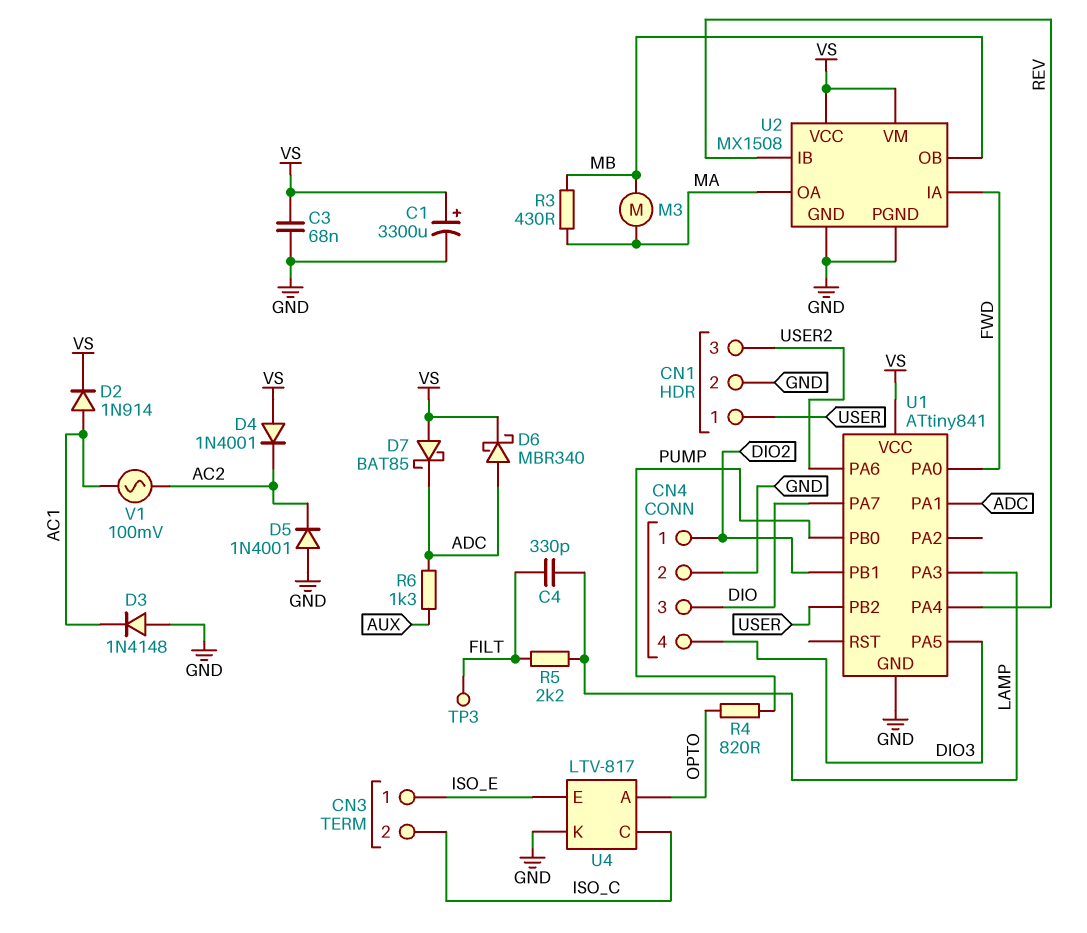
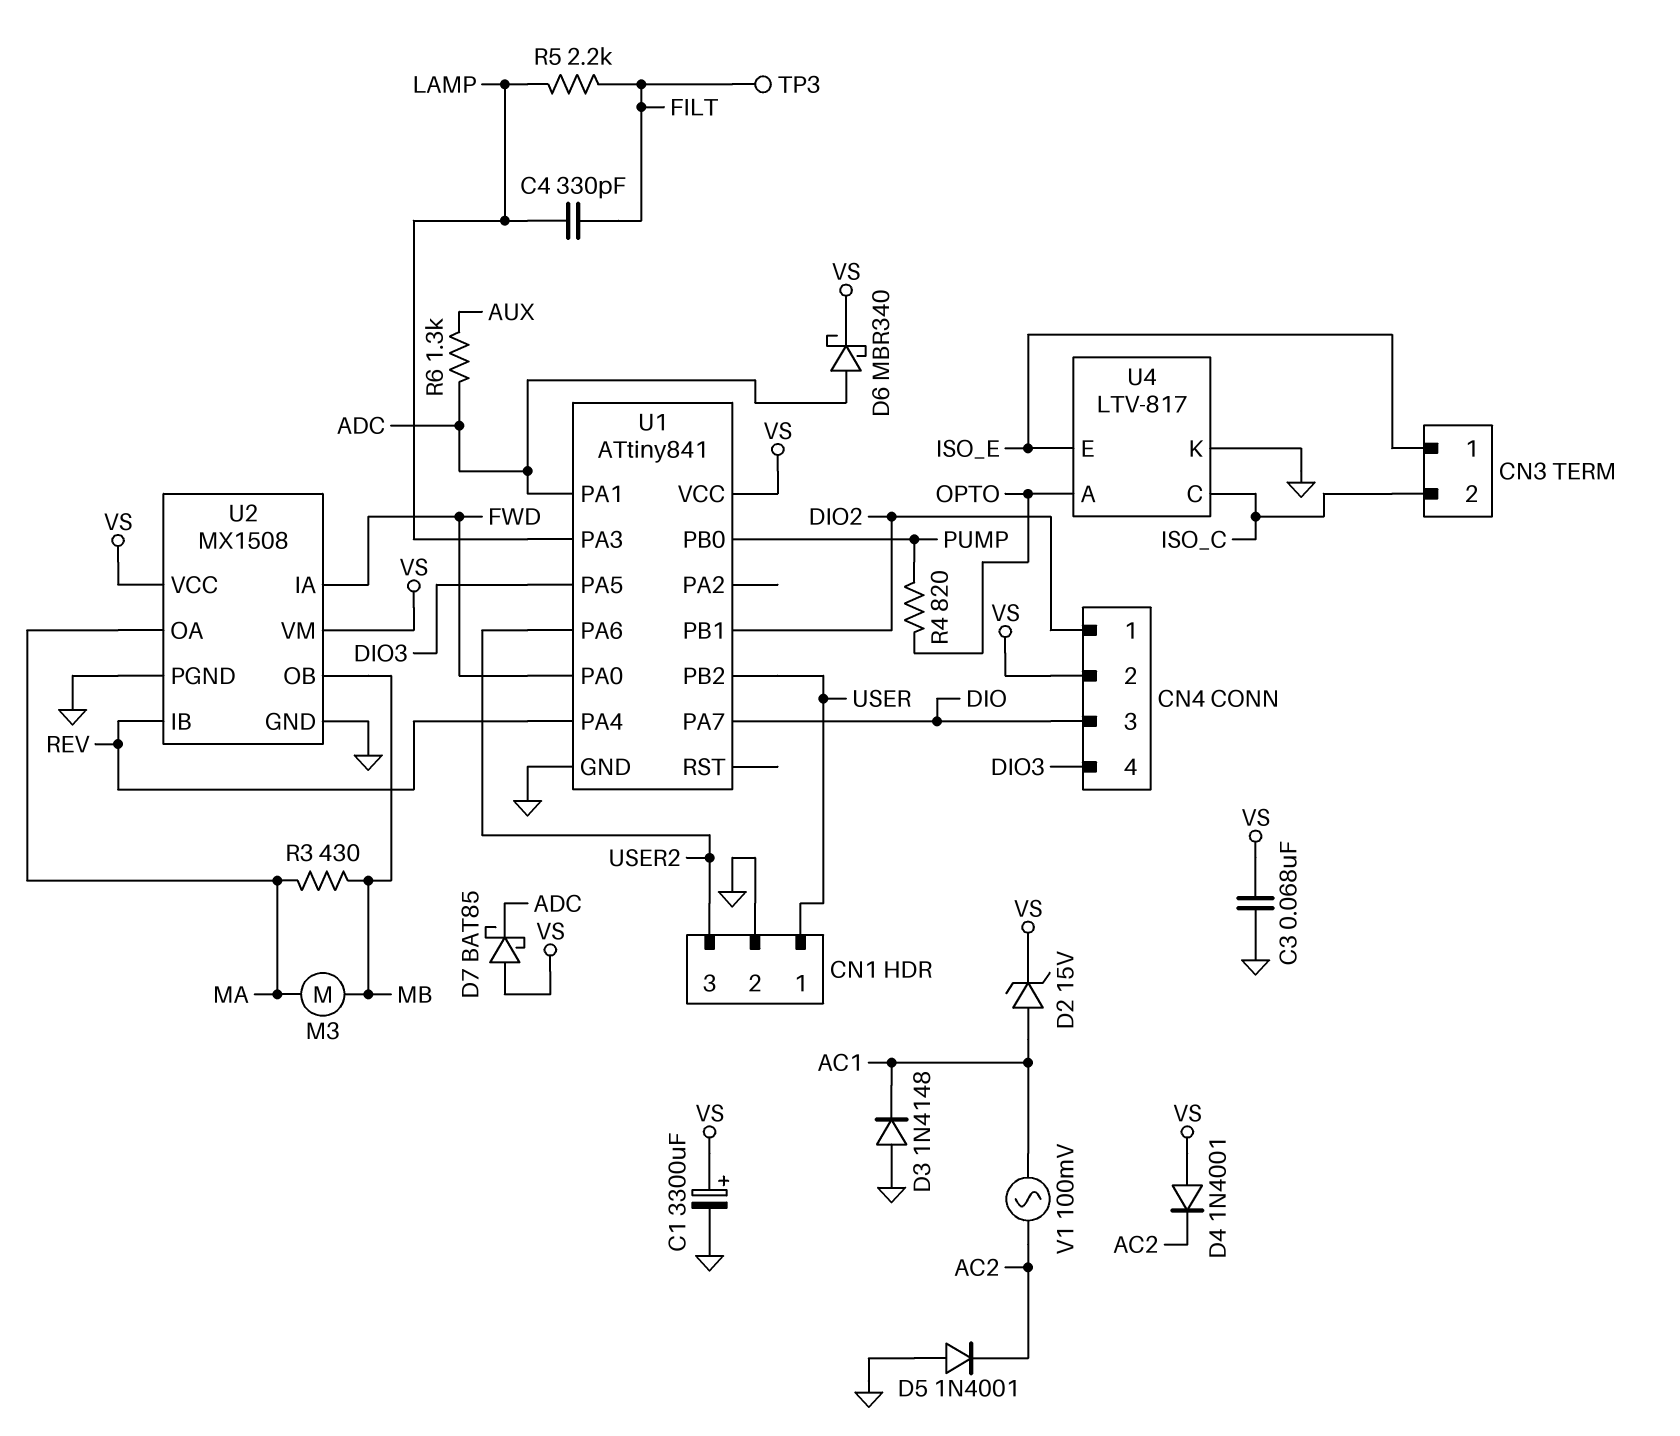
CN4 pin 2: GND -> VS
D2: diode 1N914 (A AC1, K VS) -> zener 15V (A AC1, K VS)

